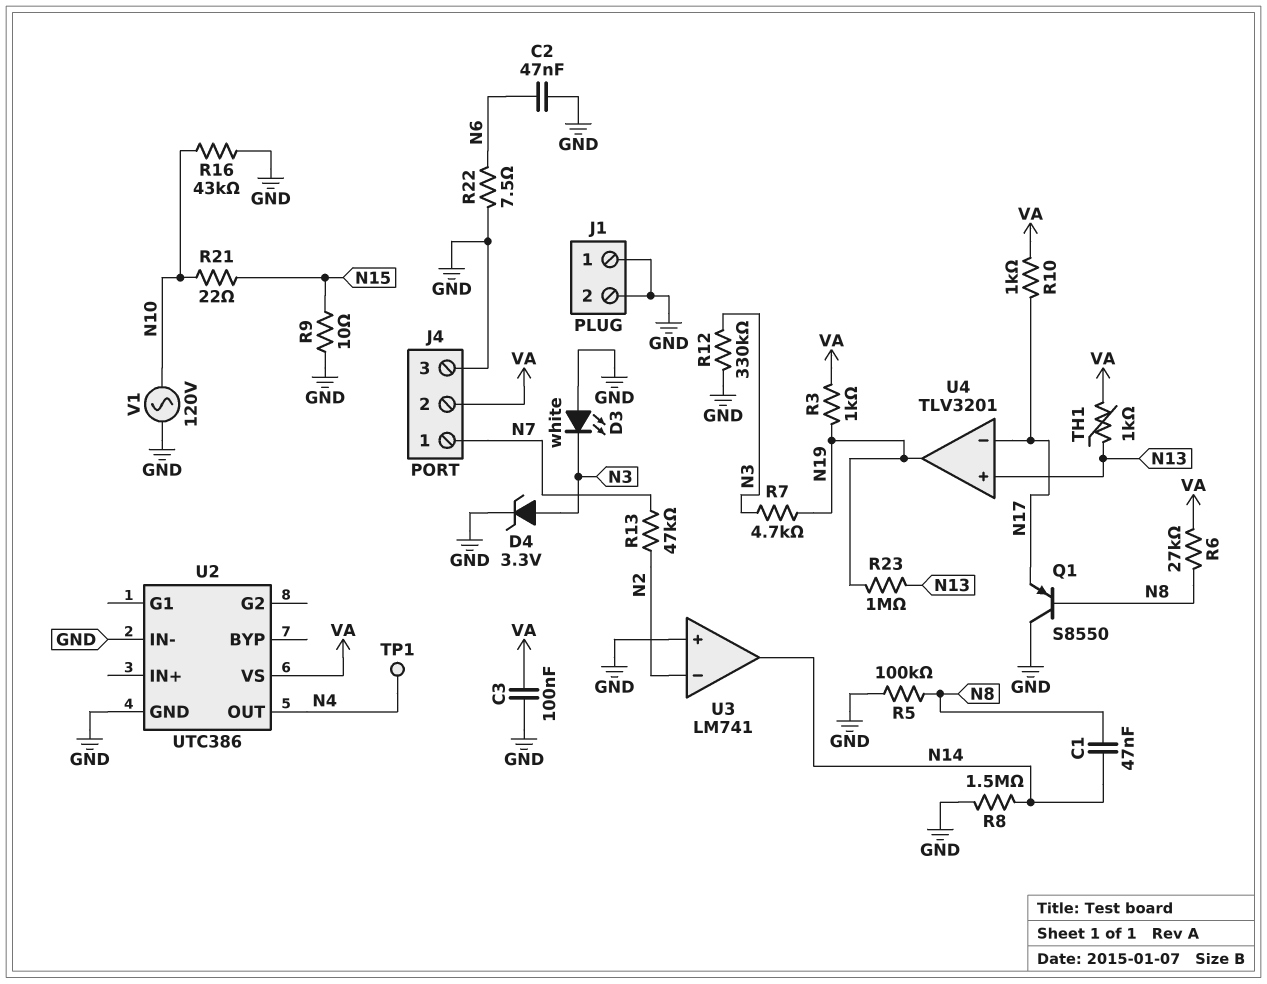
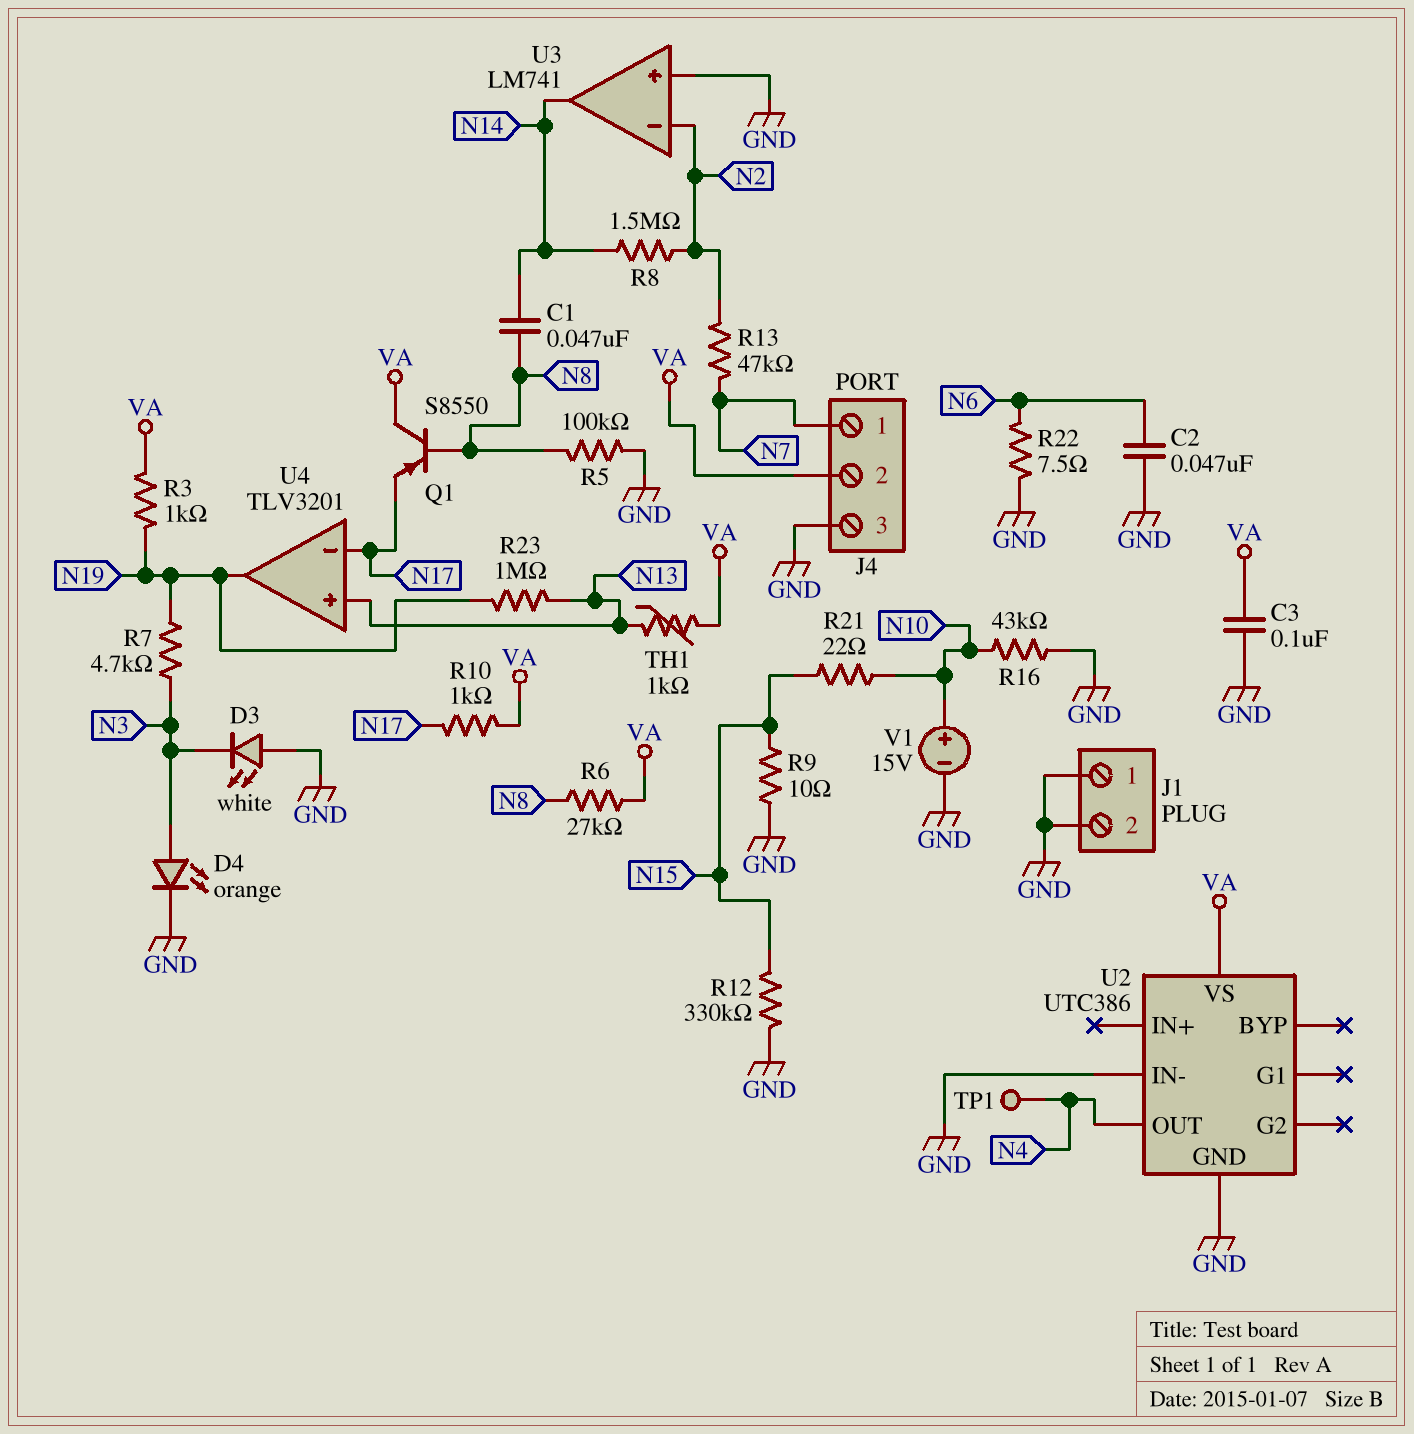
D4: zener 3.3V (A N3, K GND) -> LED orange (A N3, K GND)
Q1: PNP S8550 (B N8, C GND, E N17) -> PNP S8550 (B N8, C VA, E N17)
R8: 1.5M (GND, N14) -> 1.5M (N2, N14)
R12: 330k (GND, N3) -> 330k (GND, N15)
V1: AC 120V (GND, N10) -> 15V (plus N10, minus GND)

